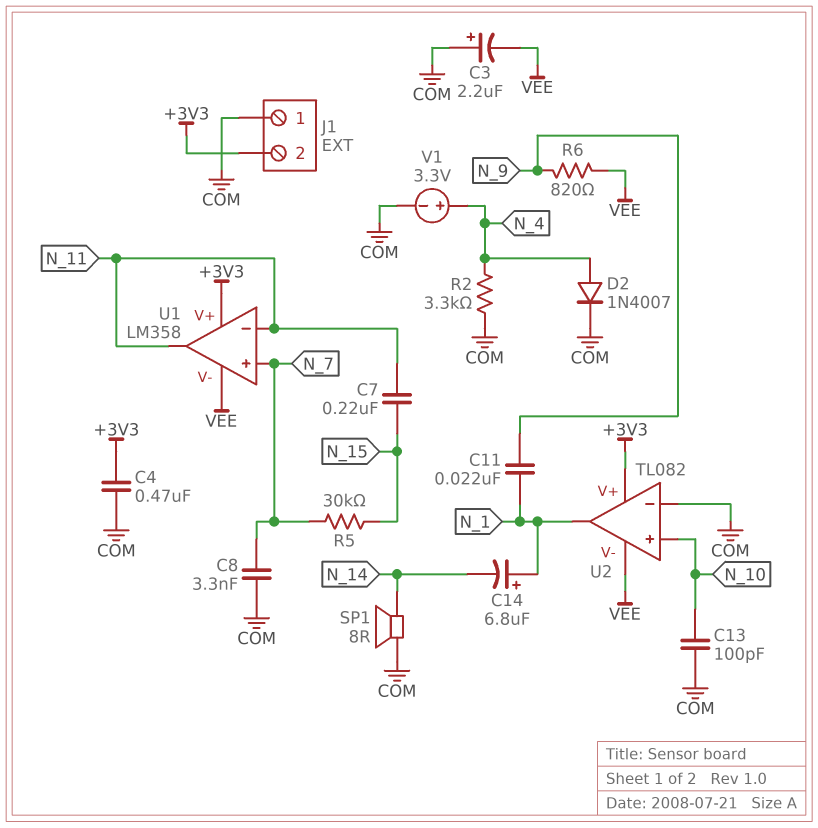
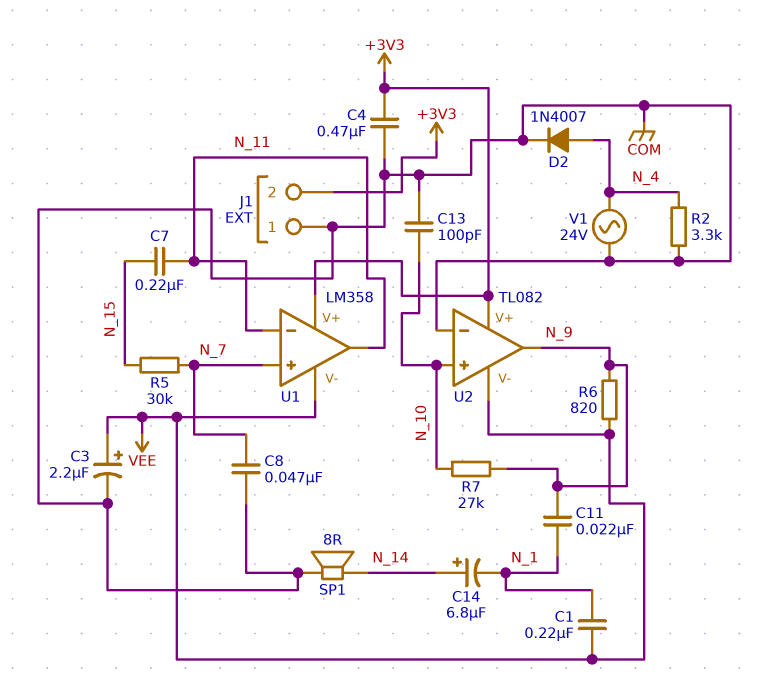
C1: none -> 220nF (N_1, VEE)
C3: 2.2uF (plus COM, minus VEE) -> 2.2uF (plus VEE, minus COM)
C8: 3.3nF (COM, N_7) -> 47nF (COM, N_7)
C14: 6.8uF (plus N_1, minus N_14) -> 6.8uF (plus N_14, minus N_1)
R7: none -> 27k (N_9, N_10)
U2 pin out: N_1 -> N_9
V1: 3.3V (plus N_4, minus COM) -> AC 24V (COM, N_4)

